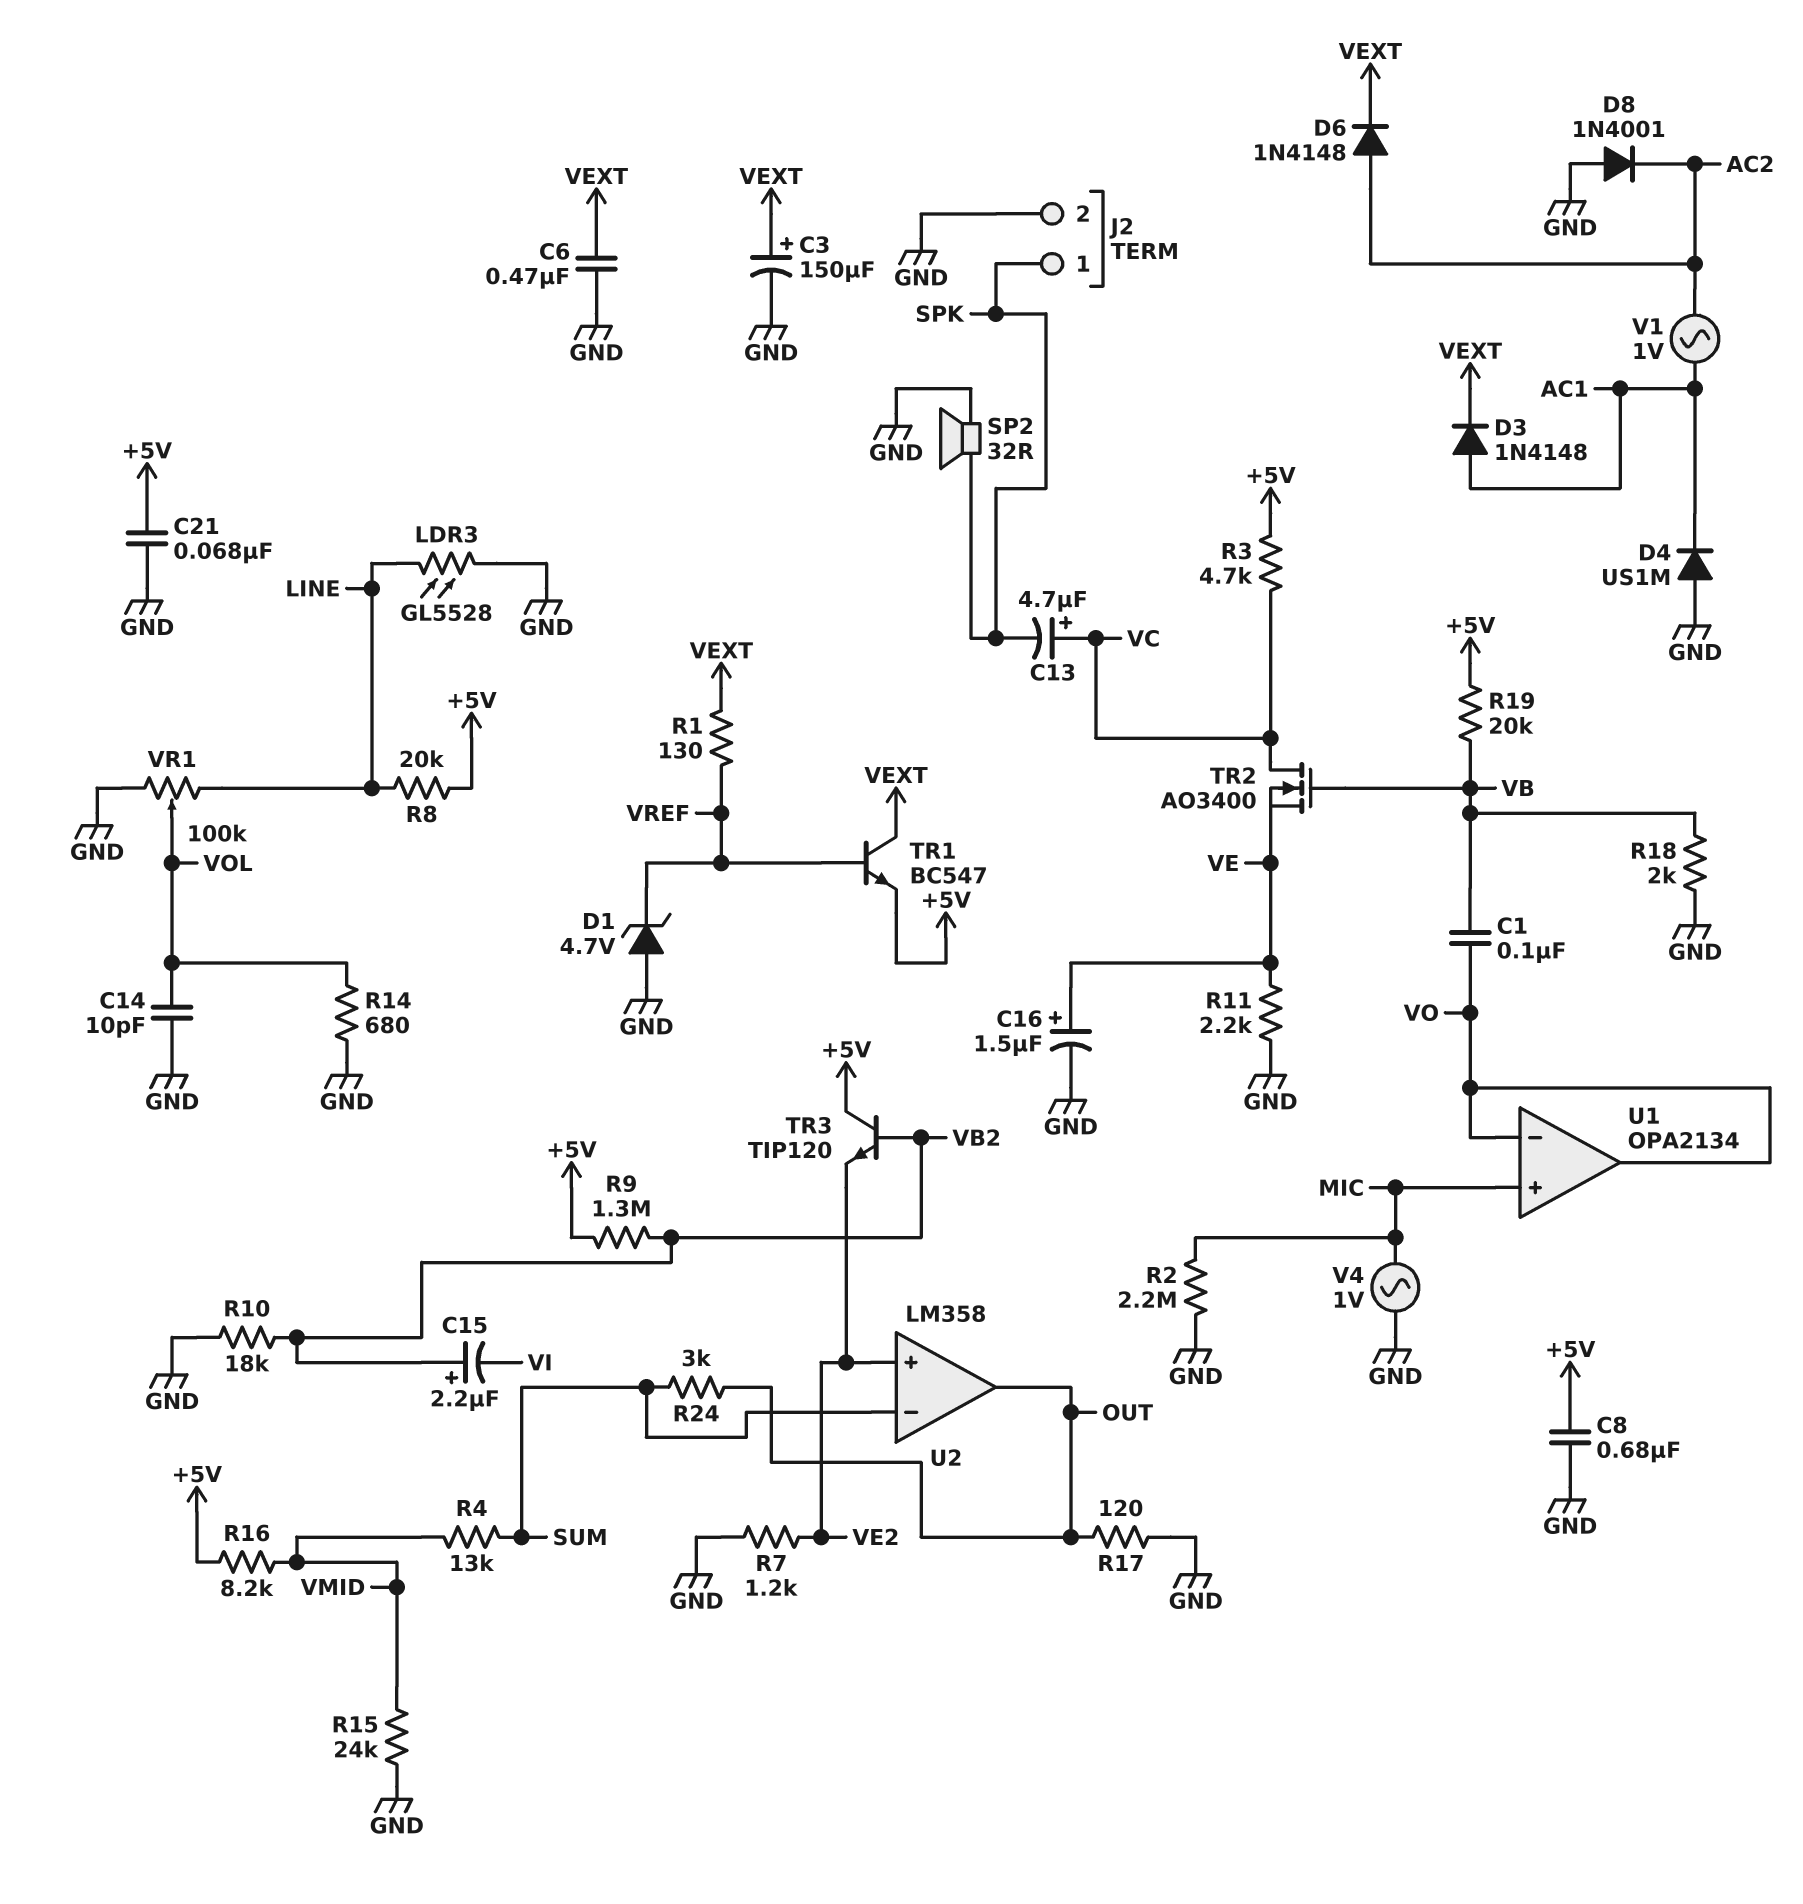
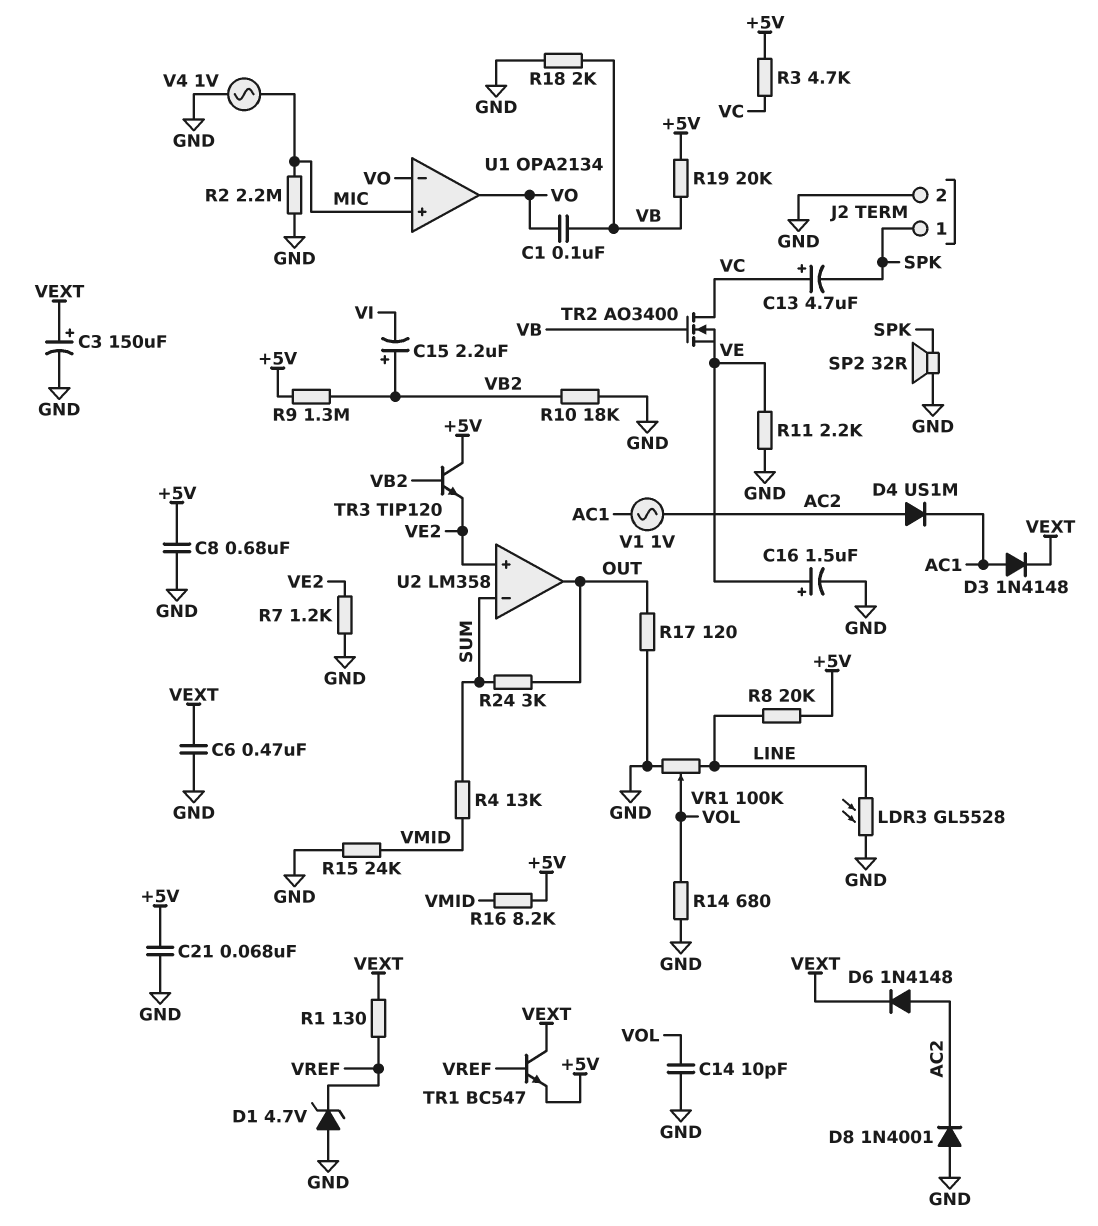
D4: diode US1M (A GND, K AC1) -> diode US1M (A AC2, K AC1)

